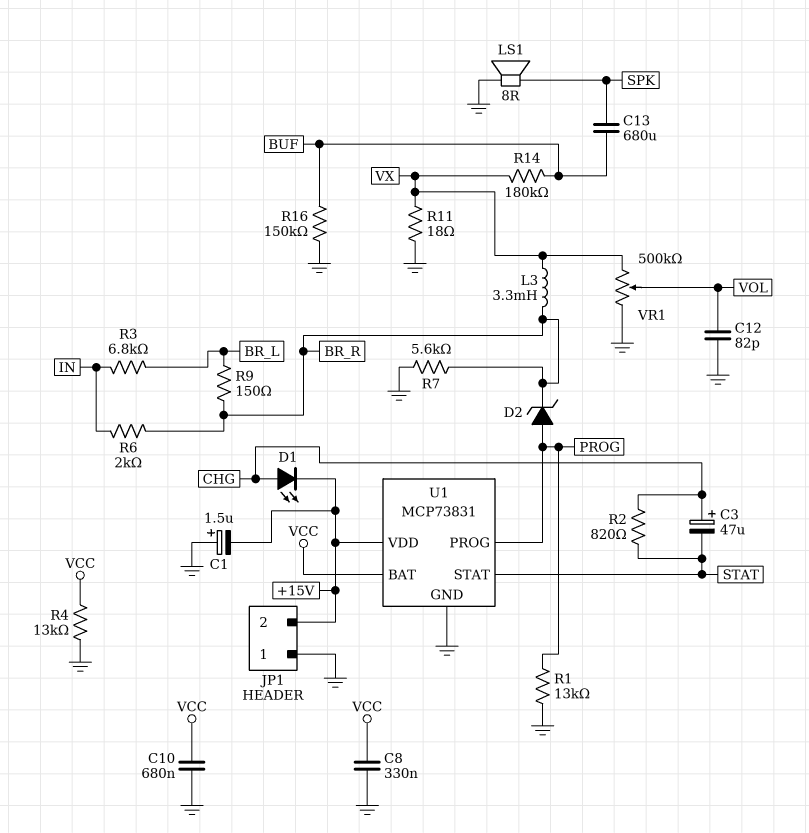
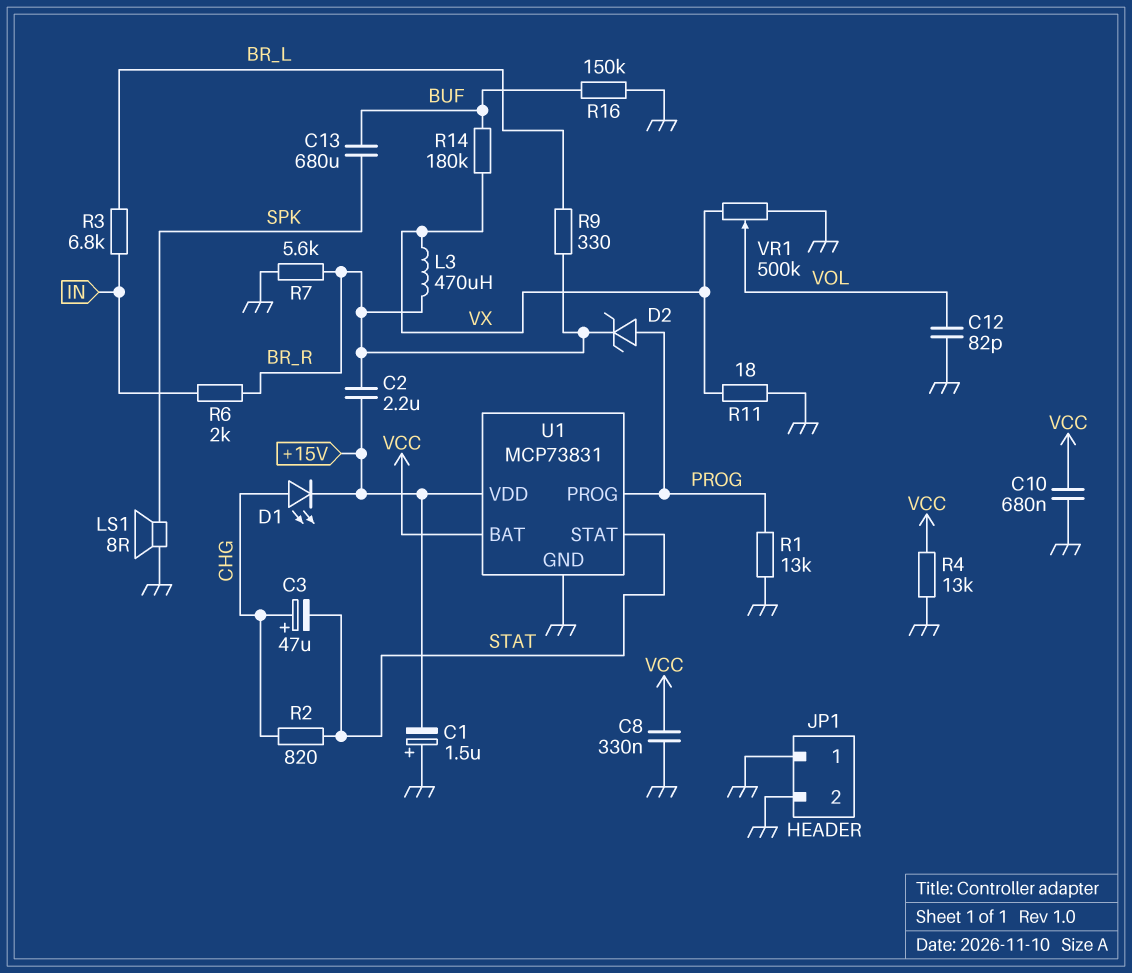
C2: none -> 2.2uF (+15V, BR_R)
JP1 pin 2: +15V -> GND
L3: 3.3mH (BR_R, VX) -> 470uH (BR_R, VX)
R9: 150 (BR_L, BR_R) -> 330 (BR_L, BR_R)

